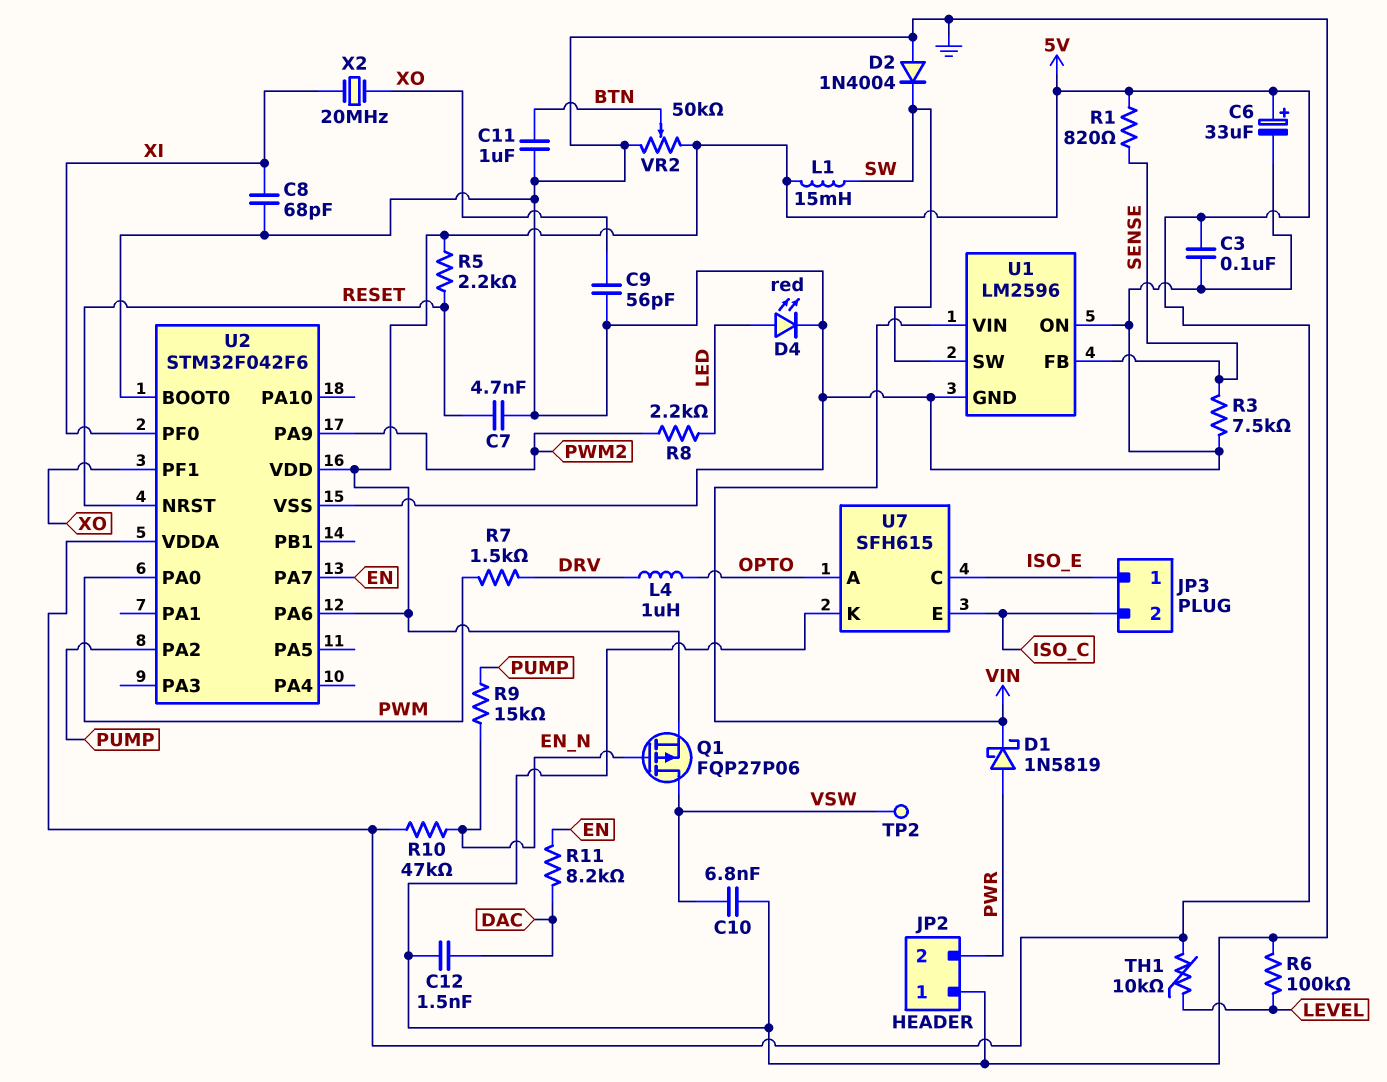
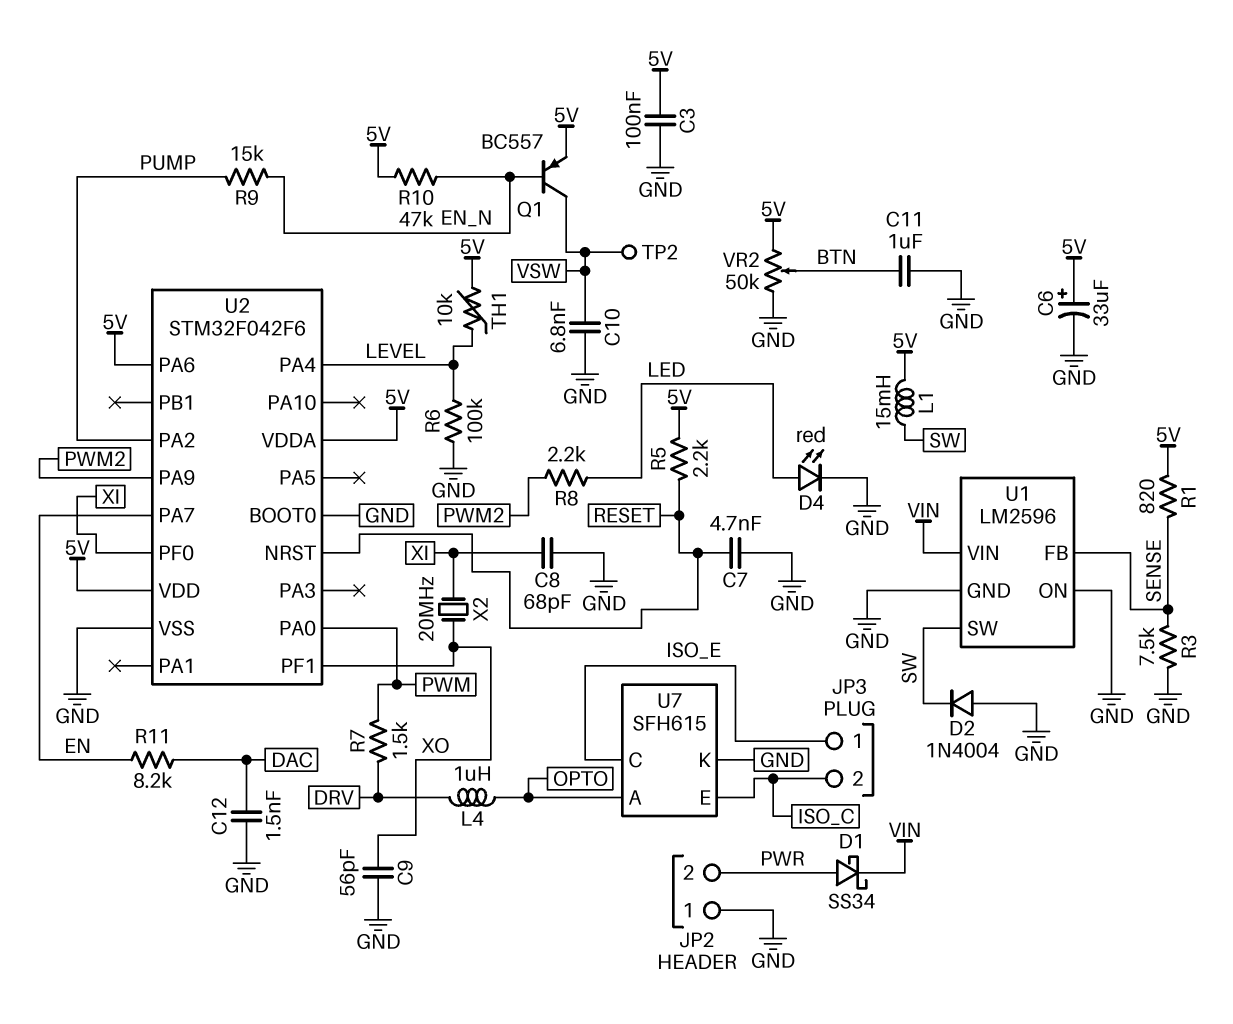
D1: schottky 1N5819 (A PWR, K VIN) -> schottky SS34 (A PWR, K VIN)
Q1: PMOS FQP27P06 (G EN_N, D VSW, S 5V) -> PNP BC557 (B EN_N, C VSW, E 5V)
U2 pin PA4: none -> LEVEL

